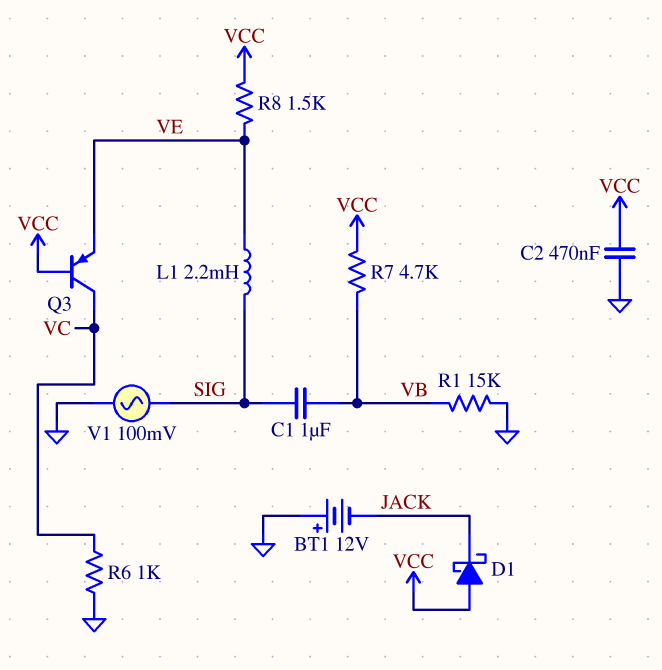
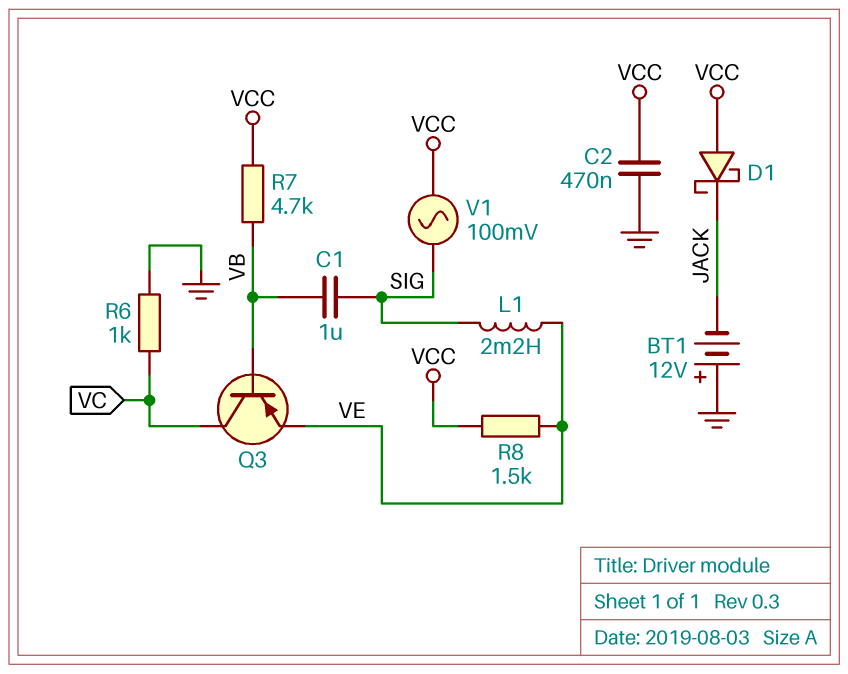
Q3: PNP (B VCC, C VC, E VE) -> PNP (B VB, C VC, E VE)
R1: 15k (GND, VB) -> none
V1: AC 100mV (GND, SIG) -> AC 100mV (SIG, VCC)

